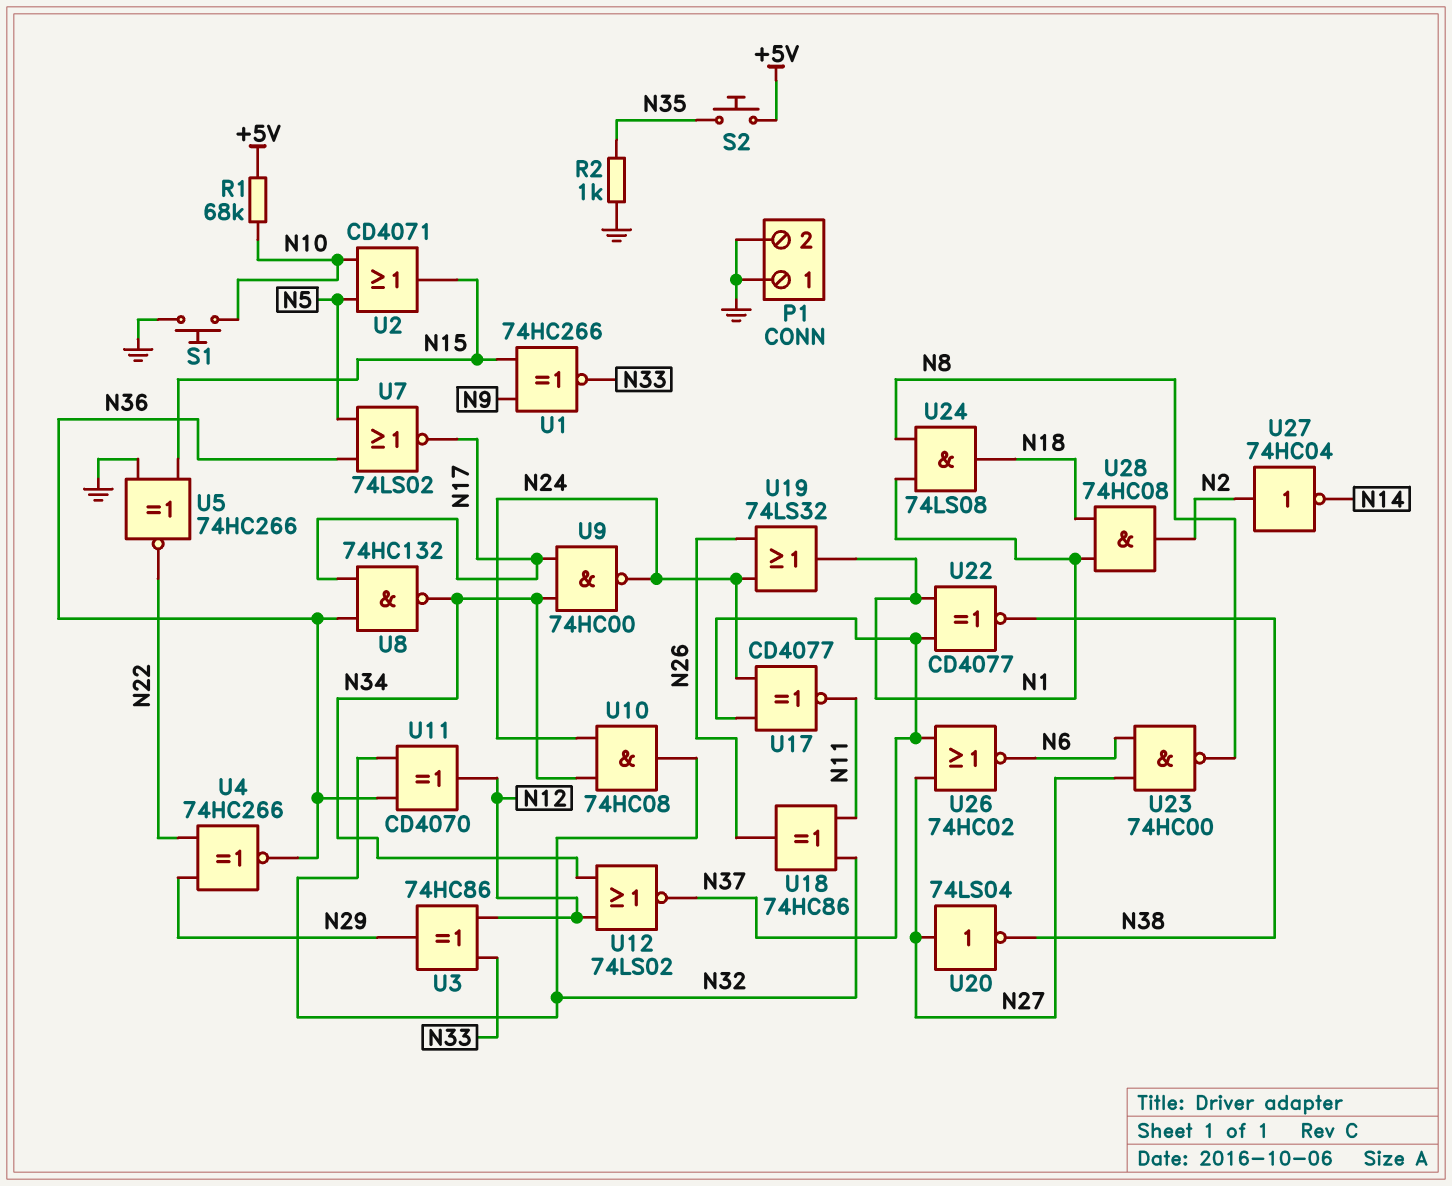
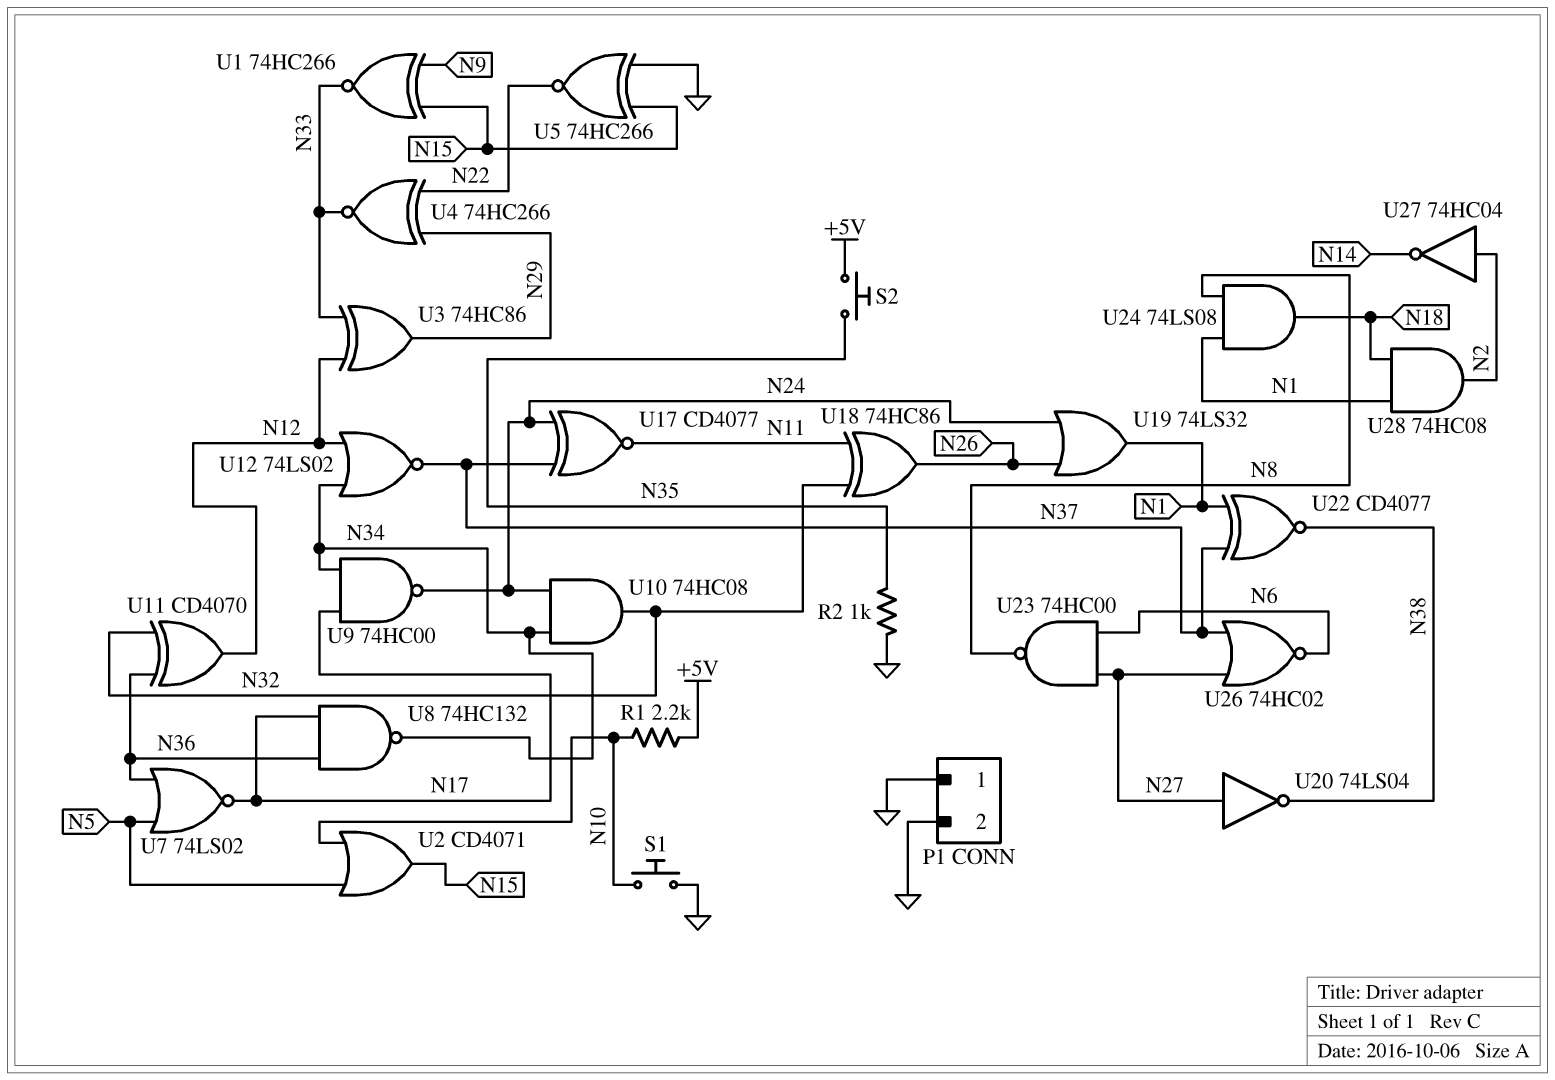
R1: 68k (+5V, N10) -> 2.2k (+5V, N10)
U4: XNOR 74HC266 (in N22, in N29, out N36) -> XNOR 74HC266 (in N22, in N29, out N33)

